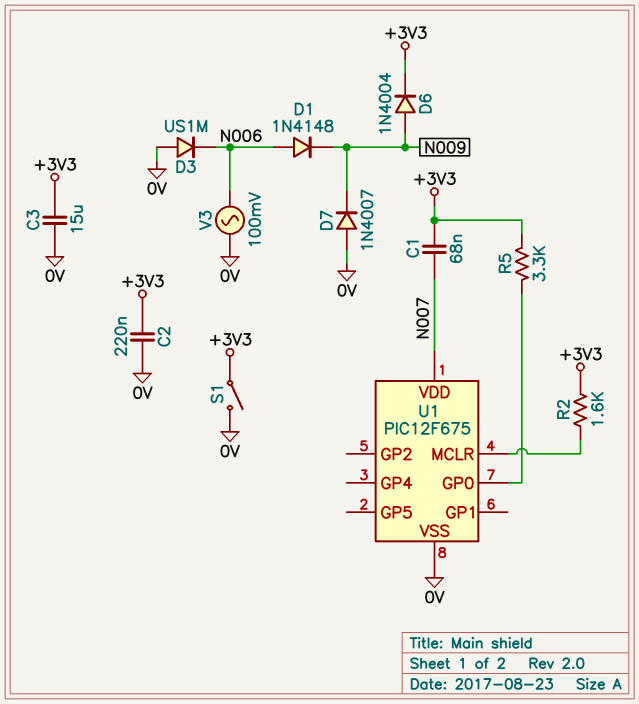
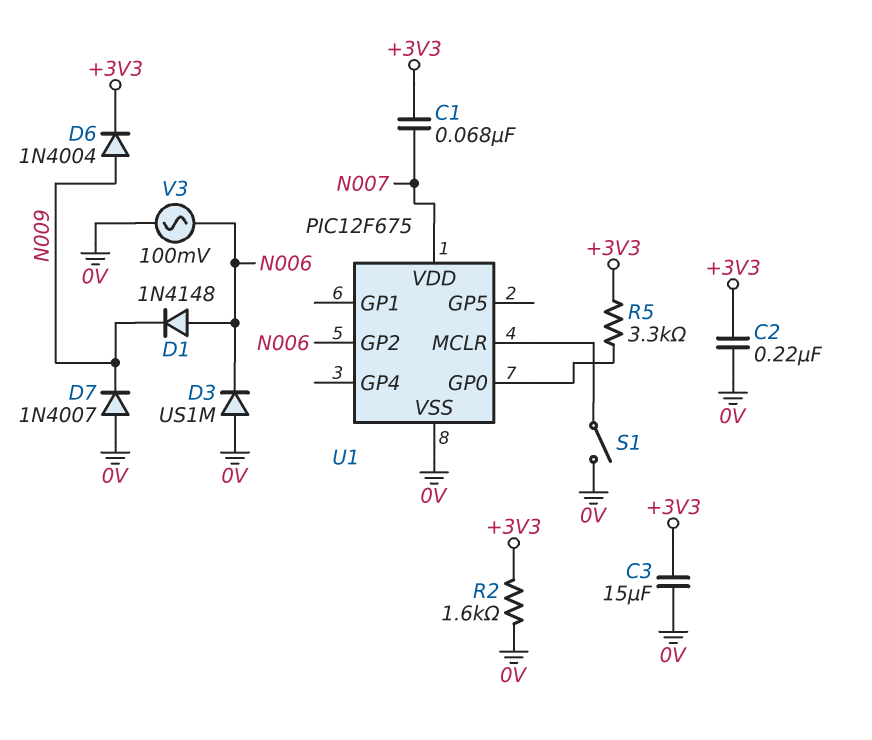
R2: 1.6k (+3V3, U1/MCLR) -> 1.6k (+3V3, 0V)
S1: switch (+3V3, 0V) -> switch (0V, U1/MCLR)
U1 pin GP2: none -> N006

